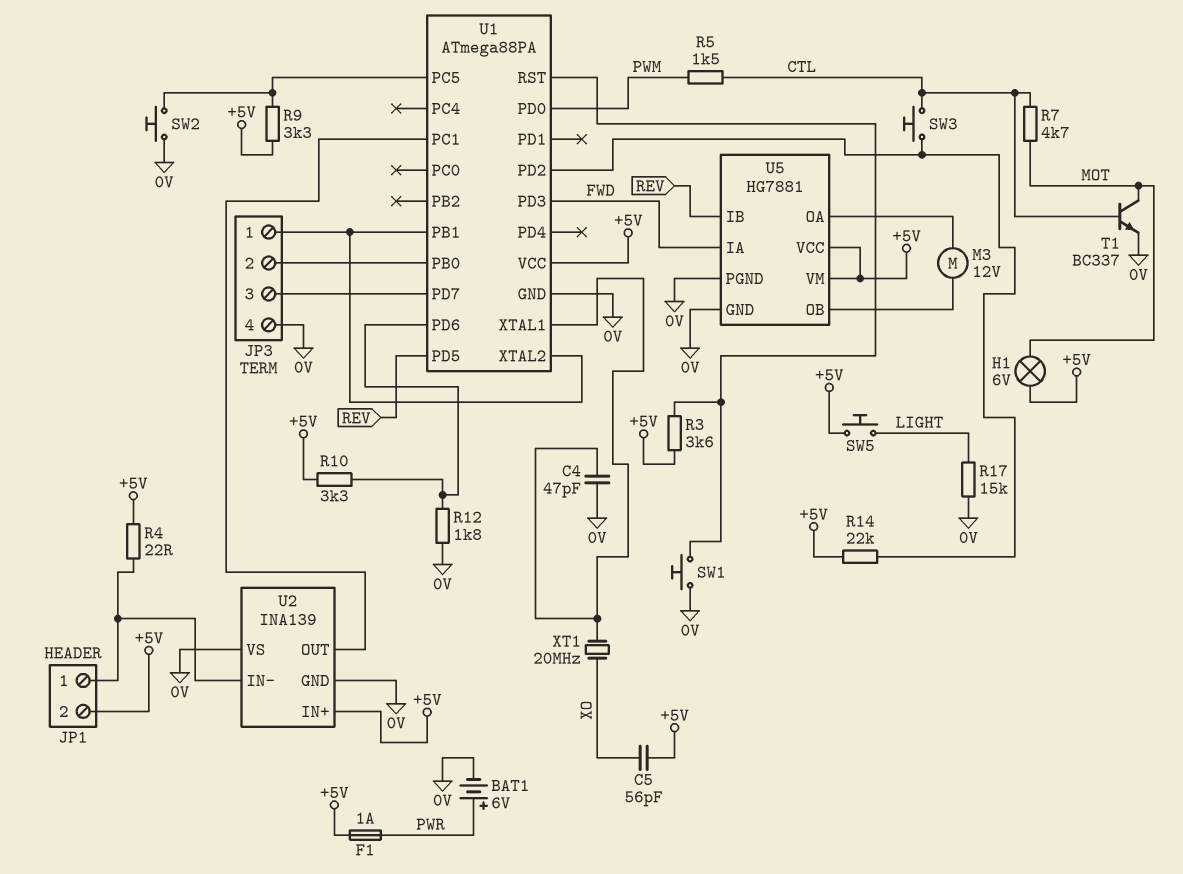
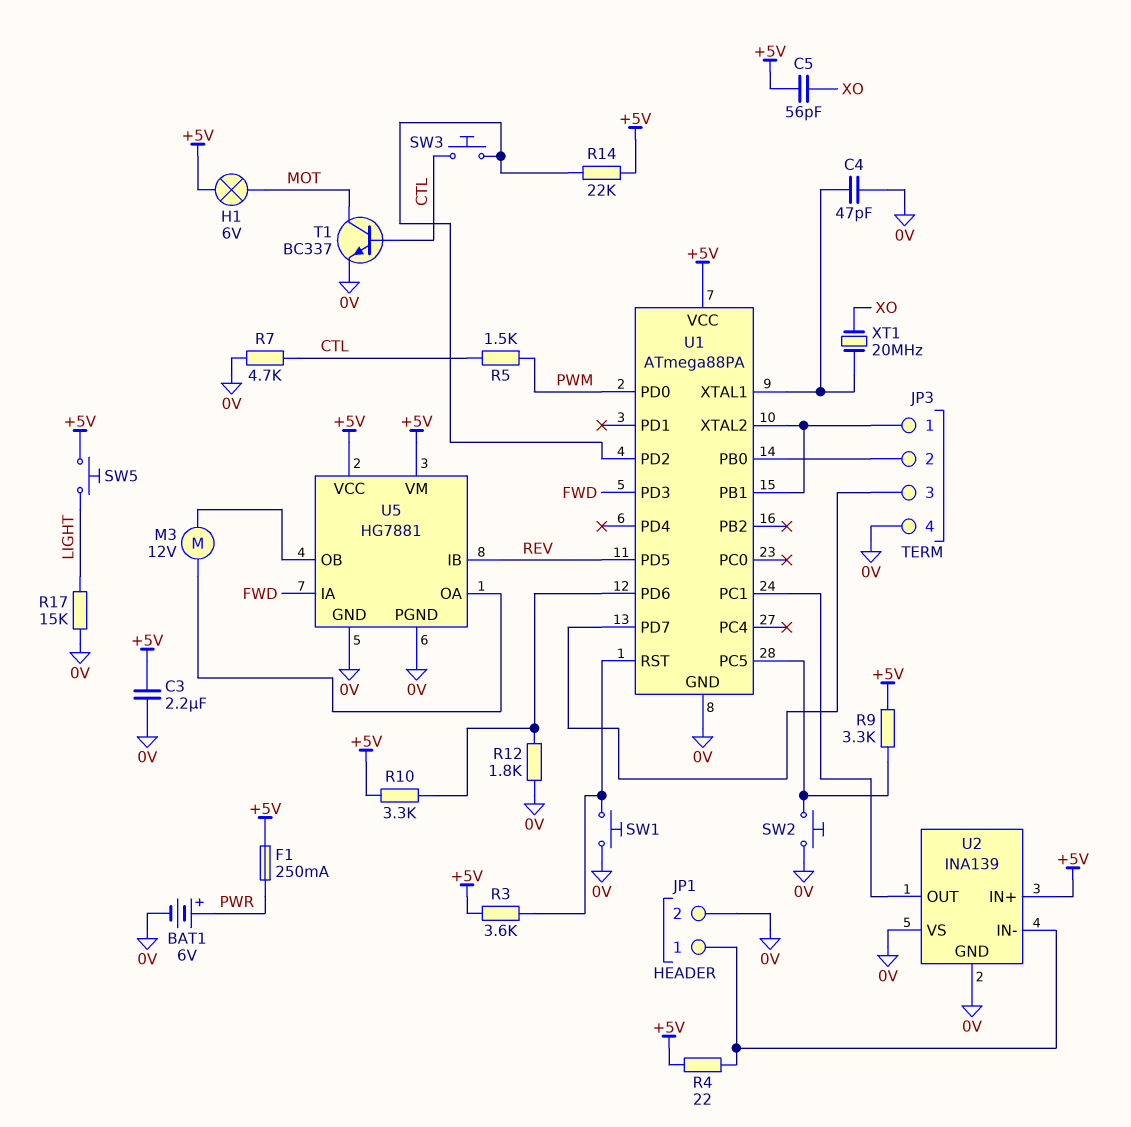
C3: none -> 2.2uF (+5V, 0V)
F1: 1A (+5V, PWR) -> 250mA (+5V, PWR)
JP1 pin 2: +5V -> 0V
R7: 4.7k (CTL, MOT) -> 4.7k (0V, CTL)

